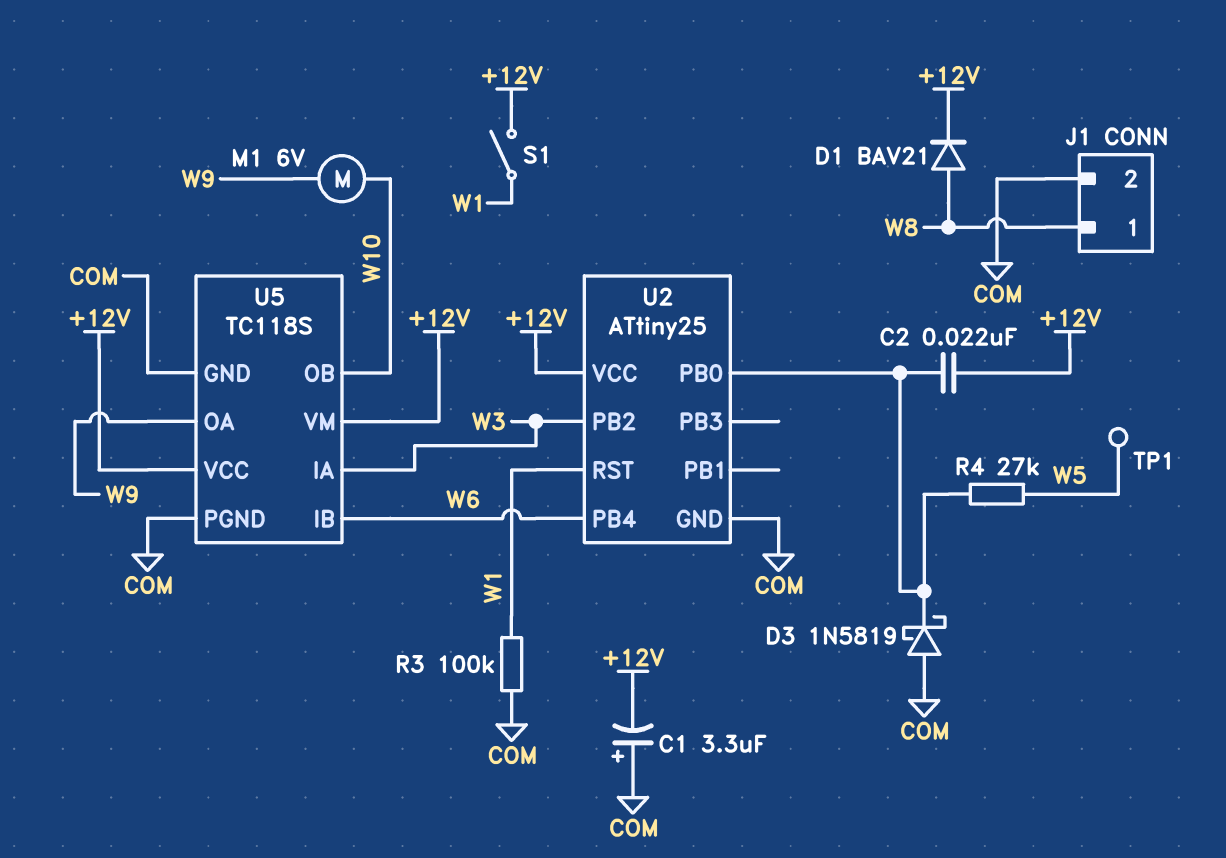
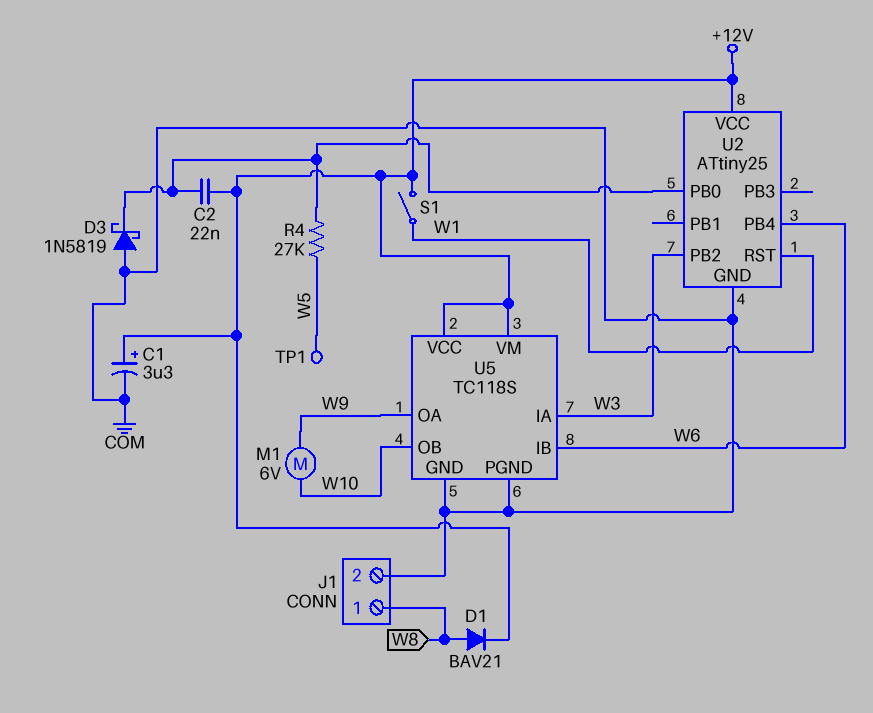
C1: 3.3uF (plus COM, minus +12V) -> 3.3uF (plus +12V, minus COM)
R3: 100k (COM, W1) -> none

